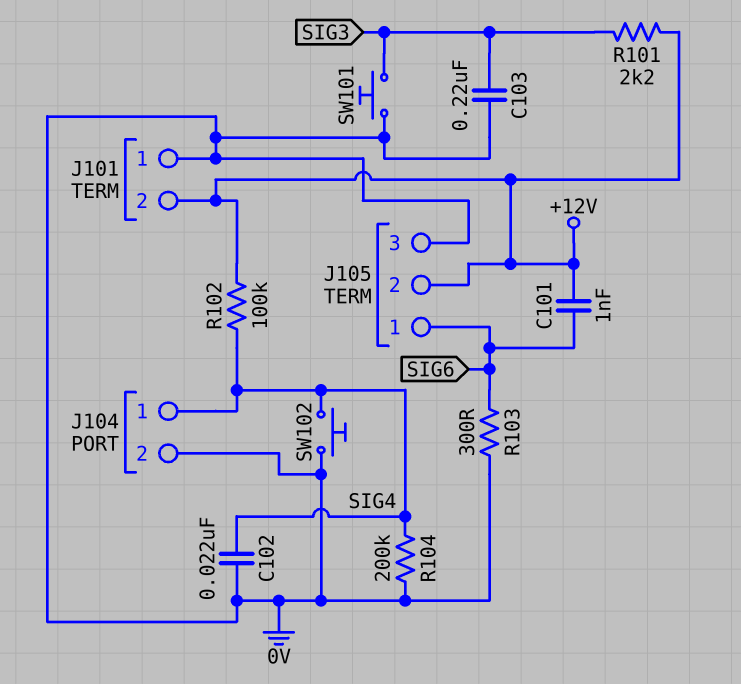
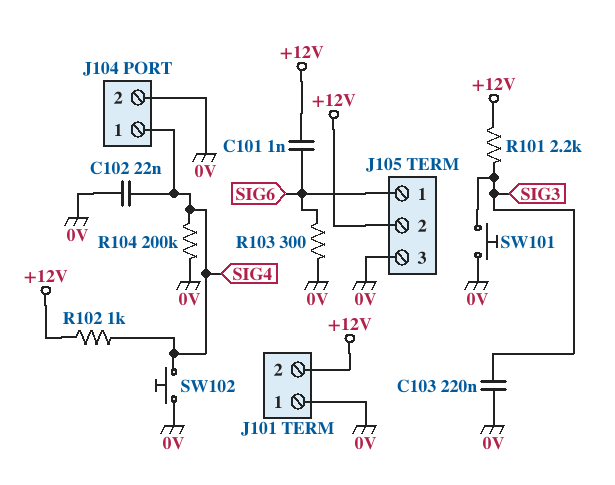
R102: 100k (+12V, SIG4) -> 1k (+12V, SIG4)

